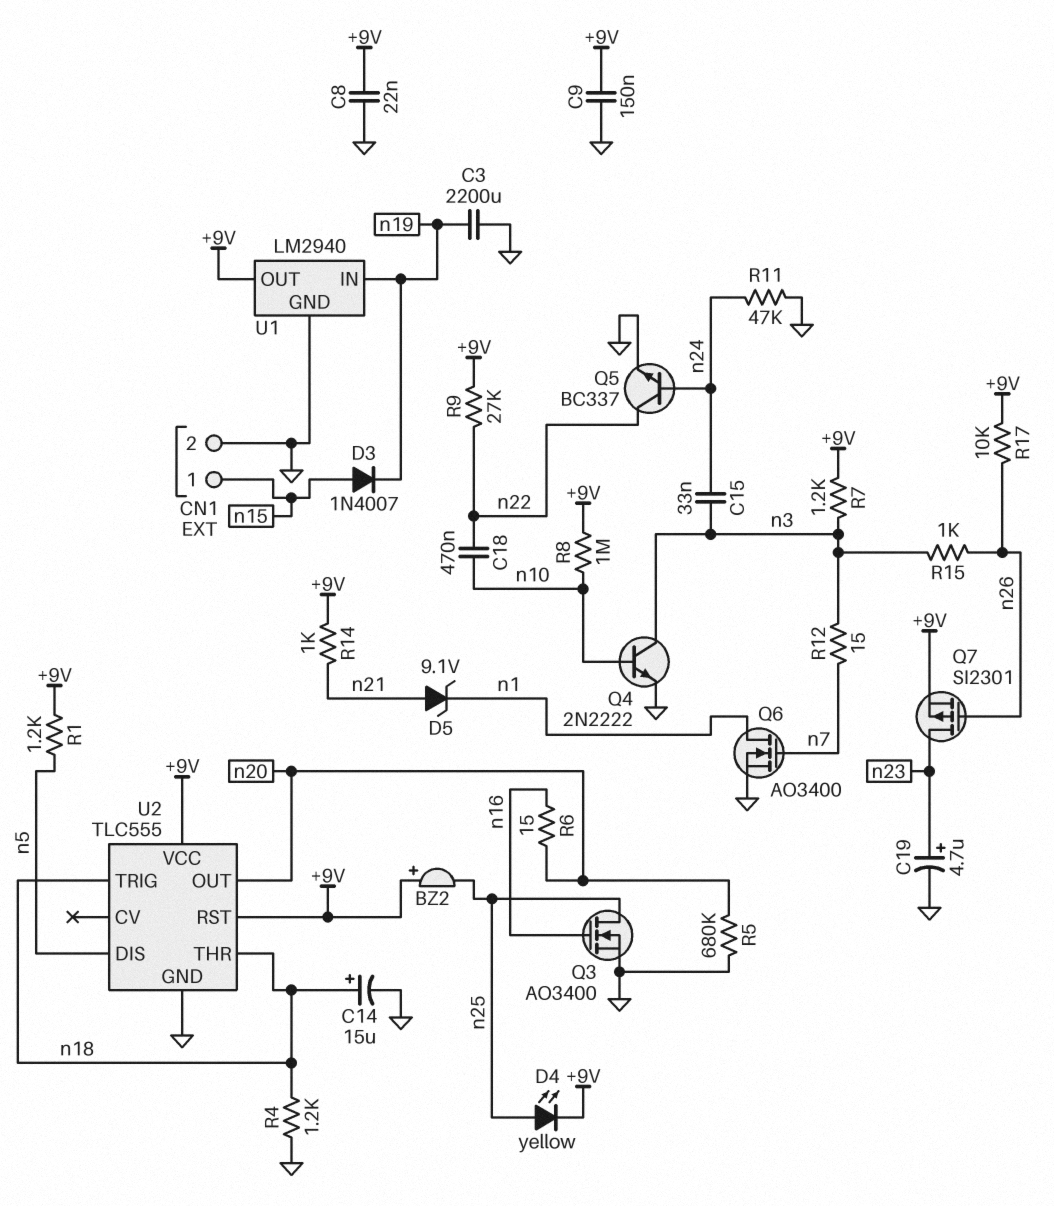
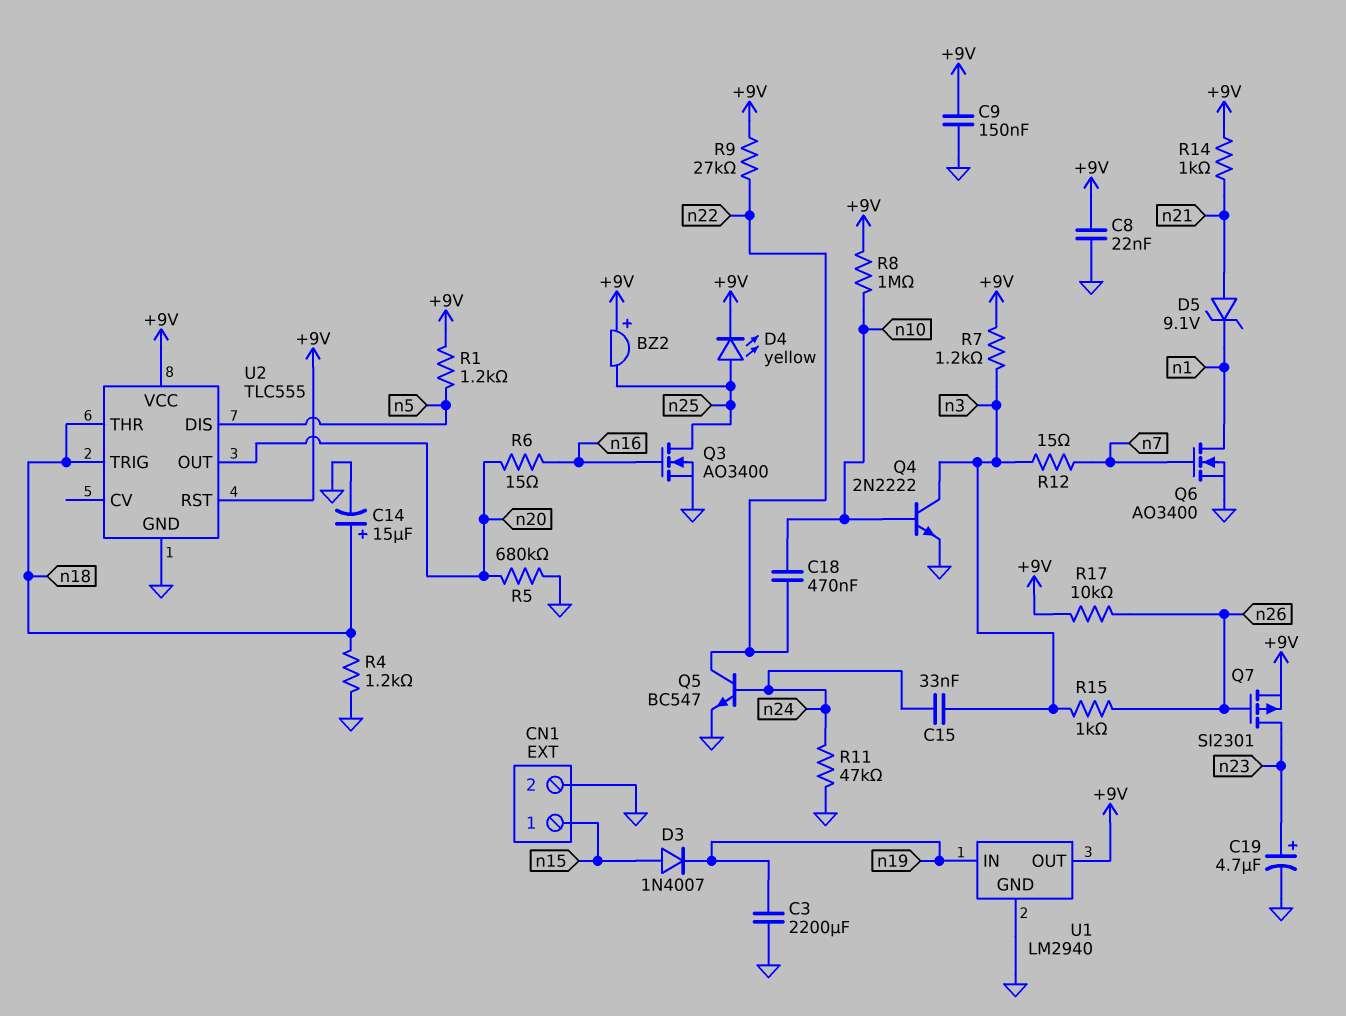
Q5: NPN BC337 (B n24, C n22, E GND) -> NPN BC547 (B n24, C n22, E GND)

